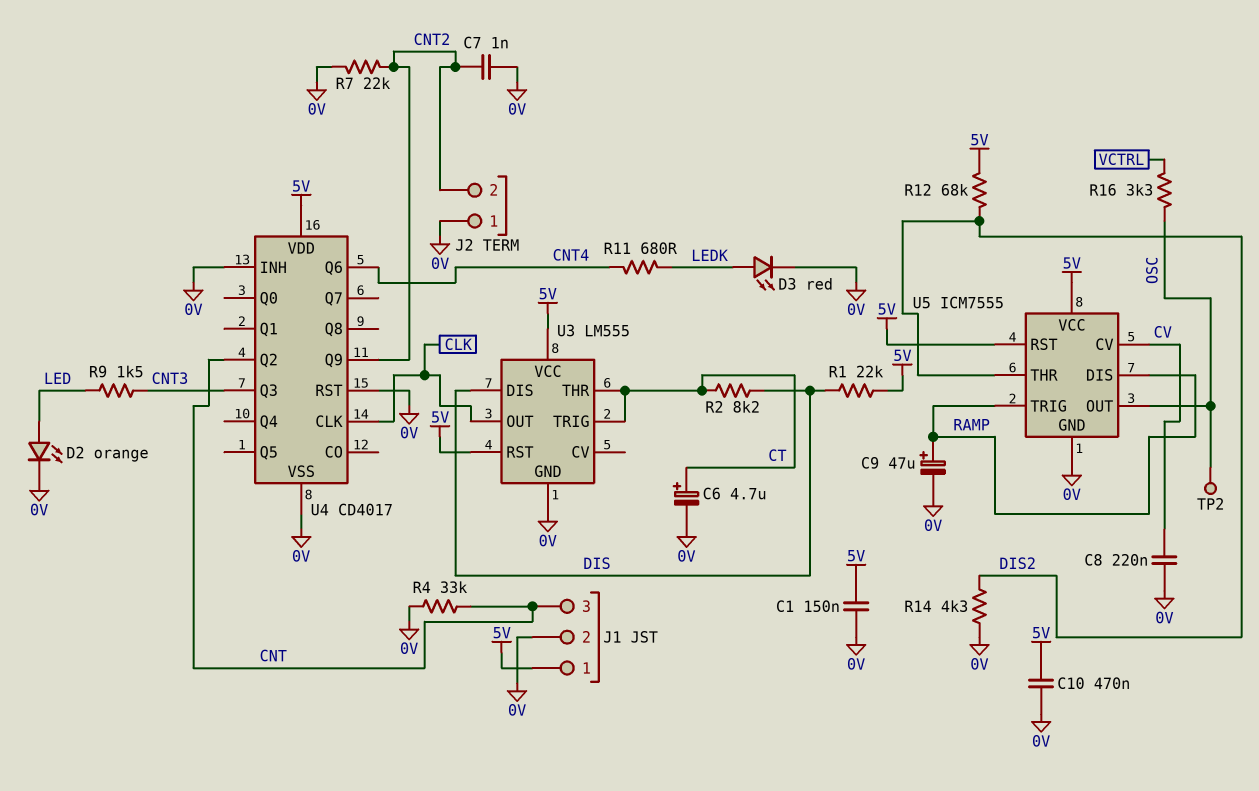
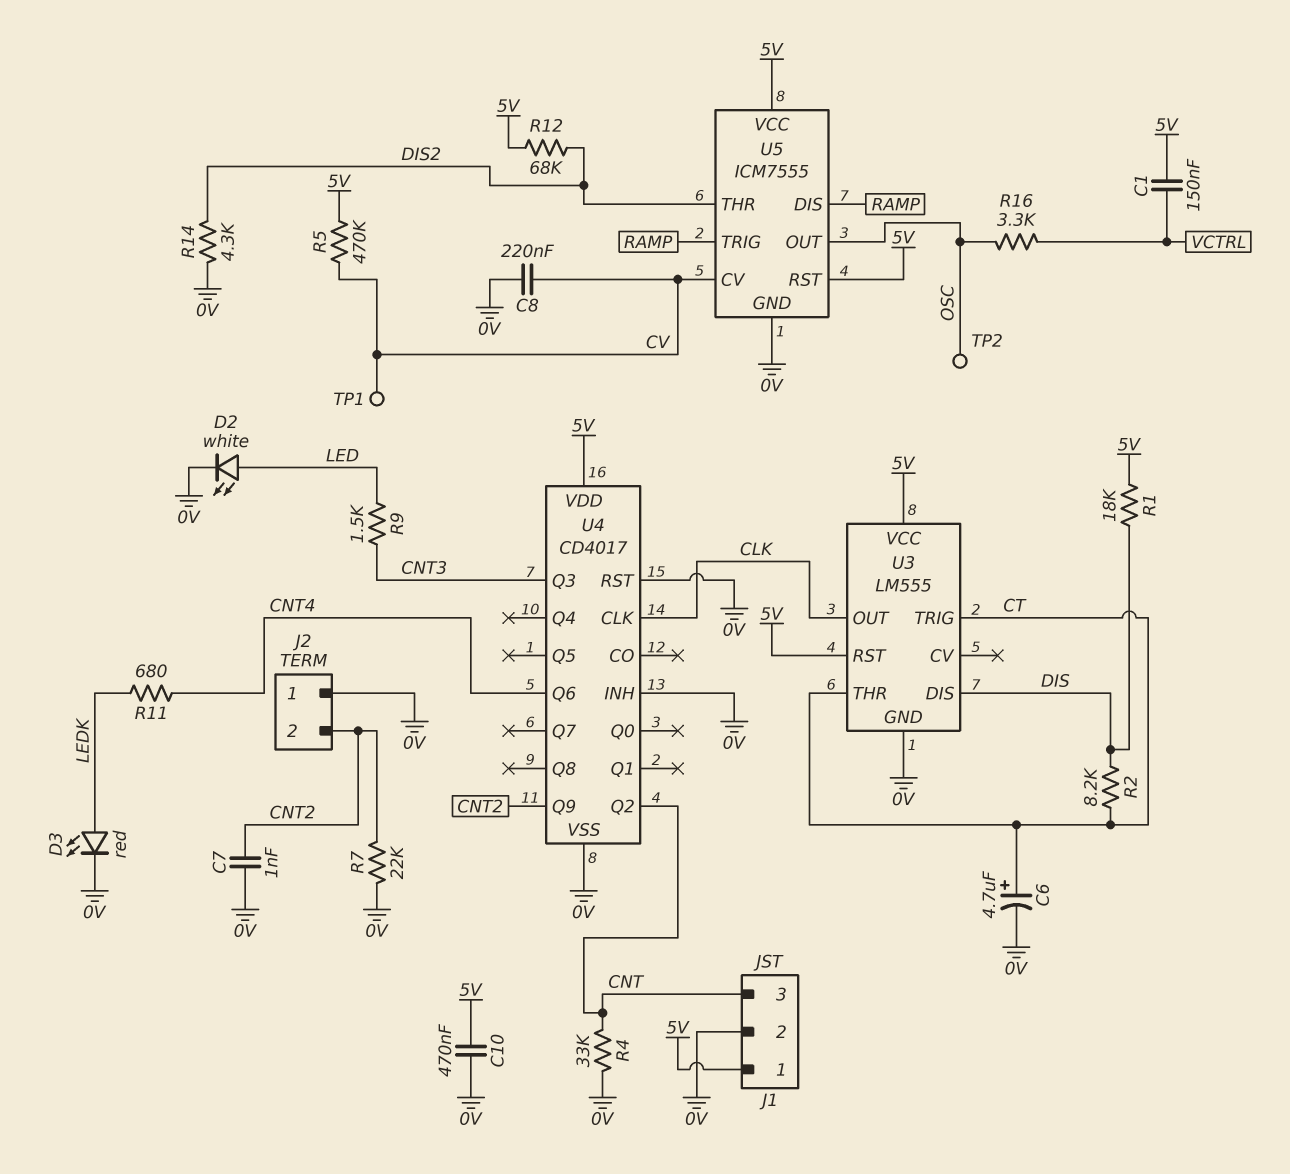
C1: 150nF (0V, 5V) -> 150nF (5V, VCTRL)
C9: 47uF (plus RAMP, minus 0V) -> none
D2: LED orange (A LED, K 0V) -> LED white (A LED, K 0V)
R1: 22k (5V, DIS) -> 18k (5V, DIS)
R5: none -> 470k (5V, CV)
TP1: none -> test point (CV)

